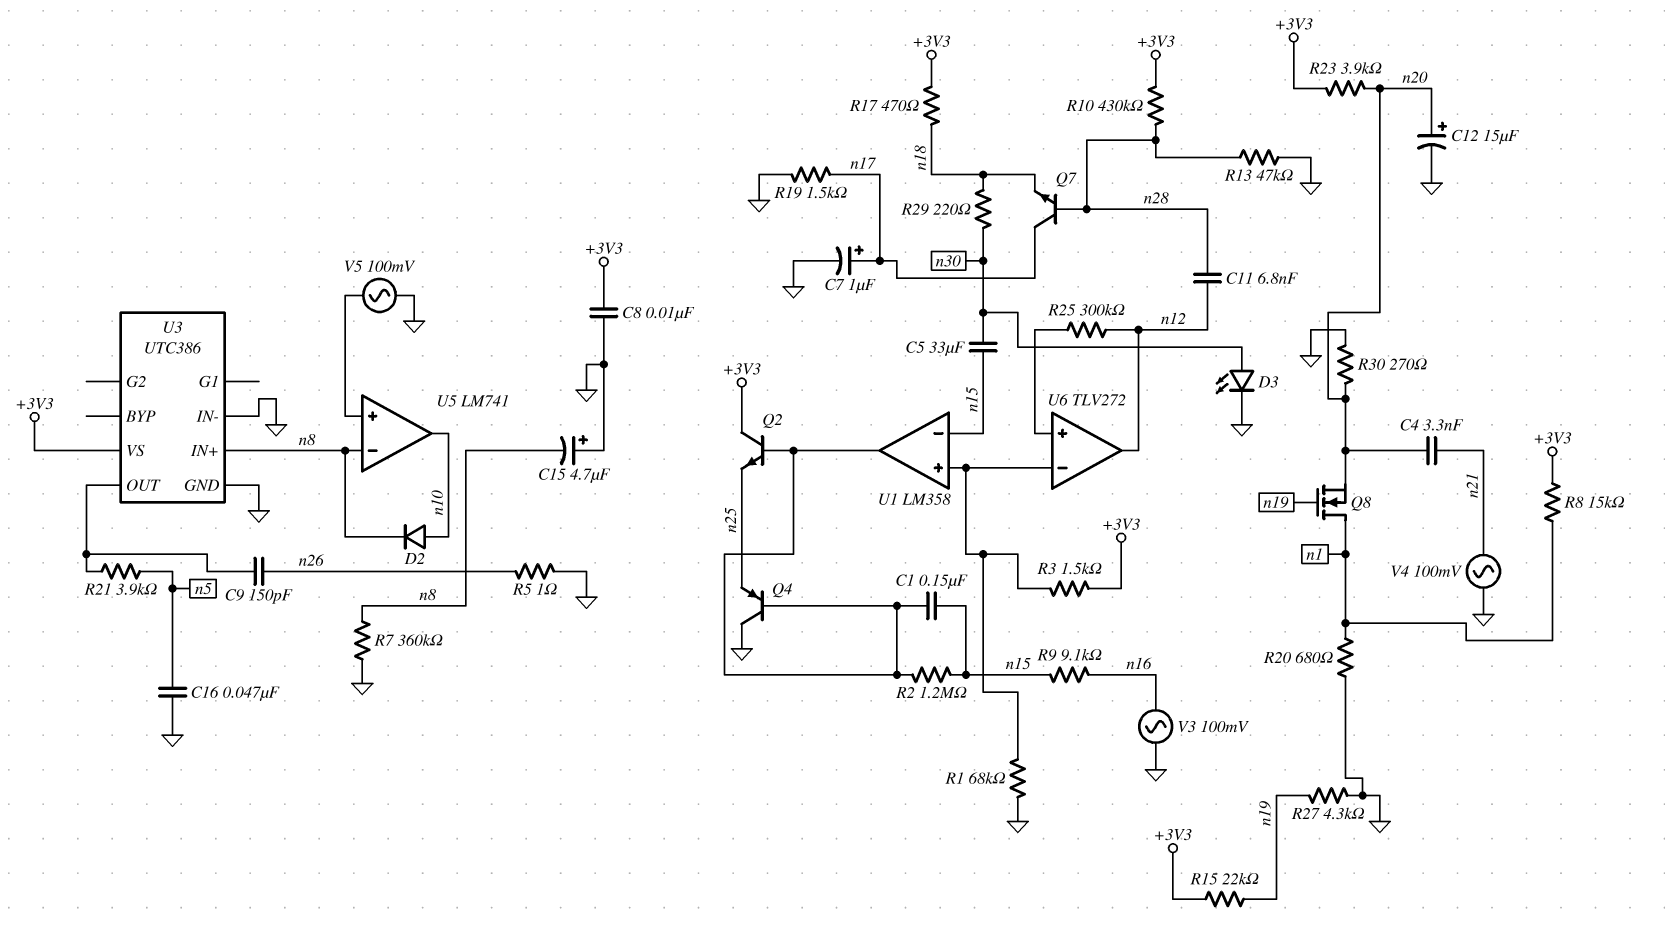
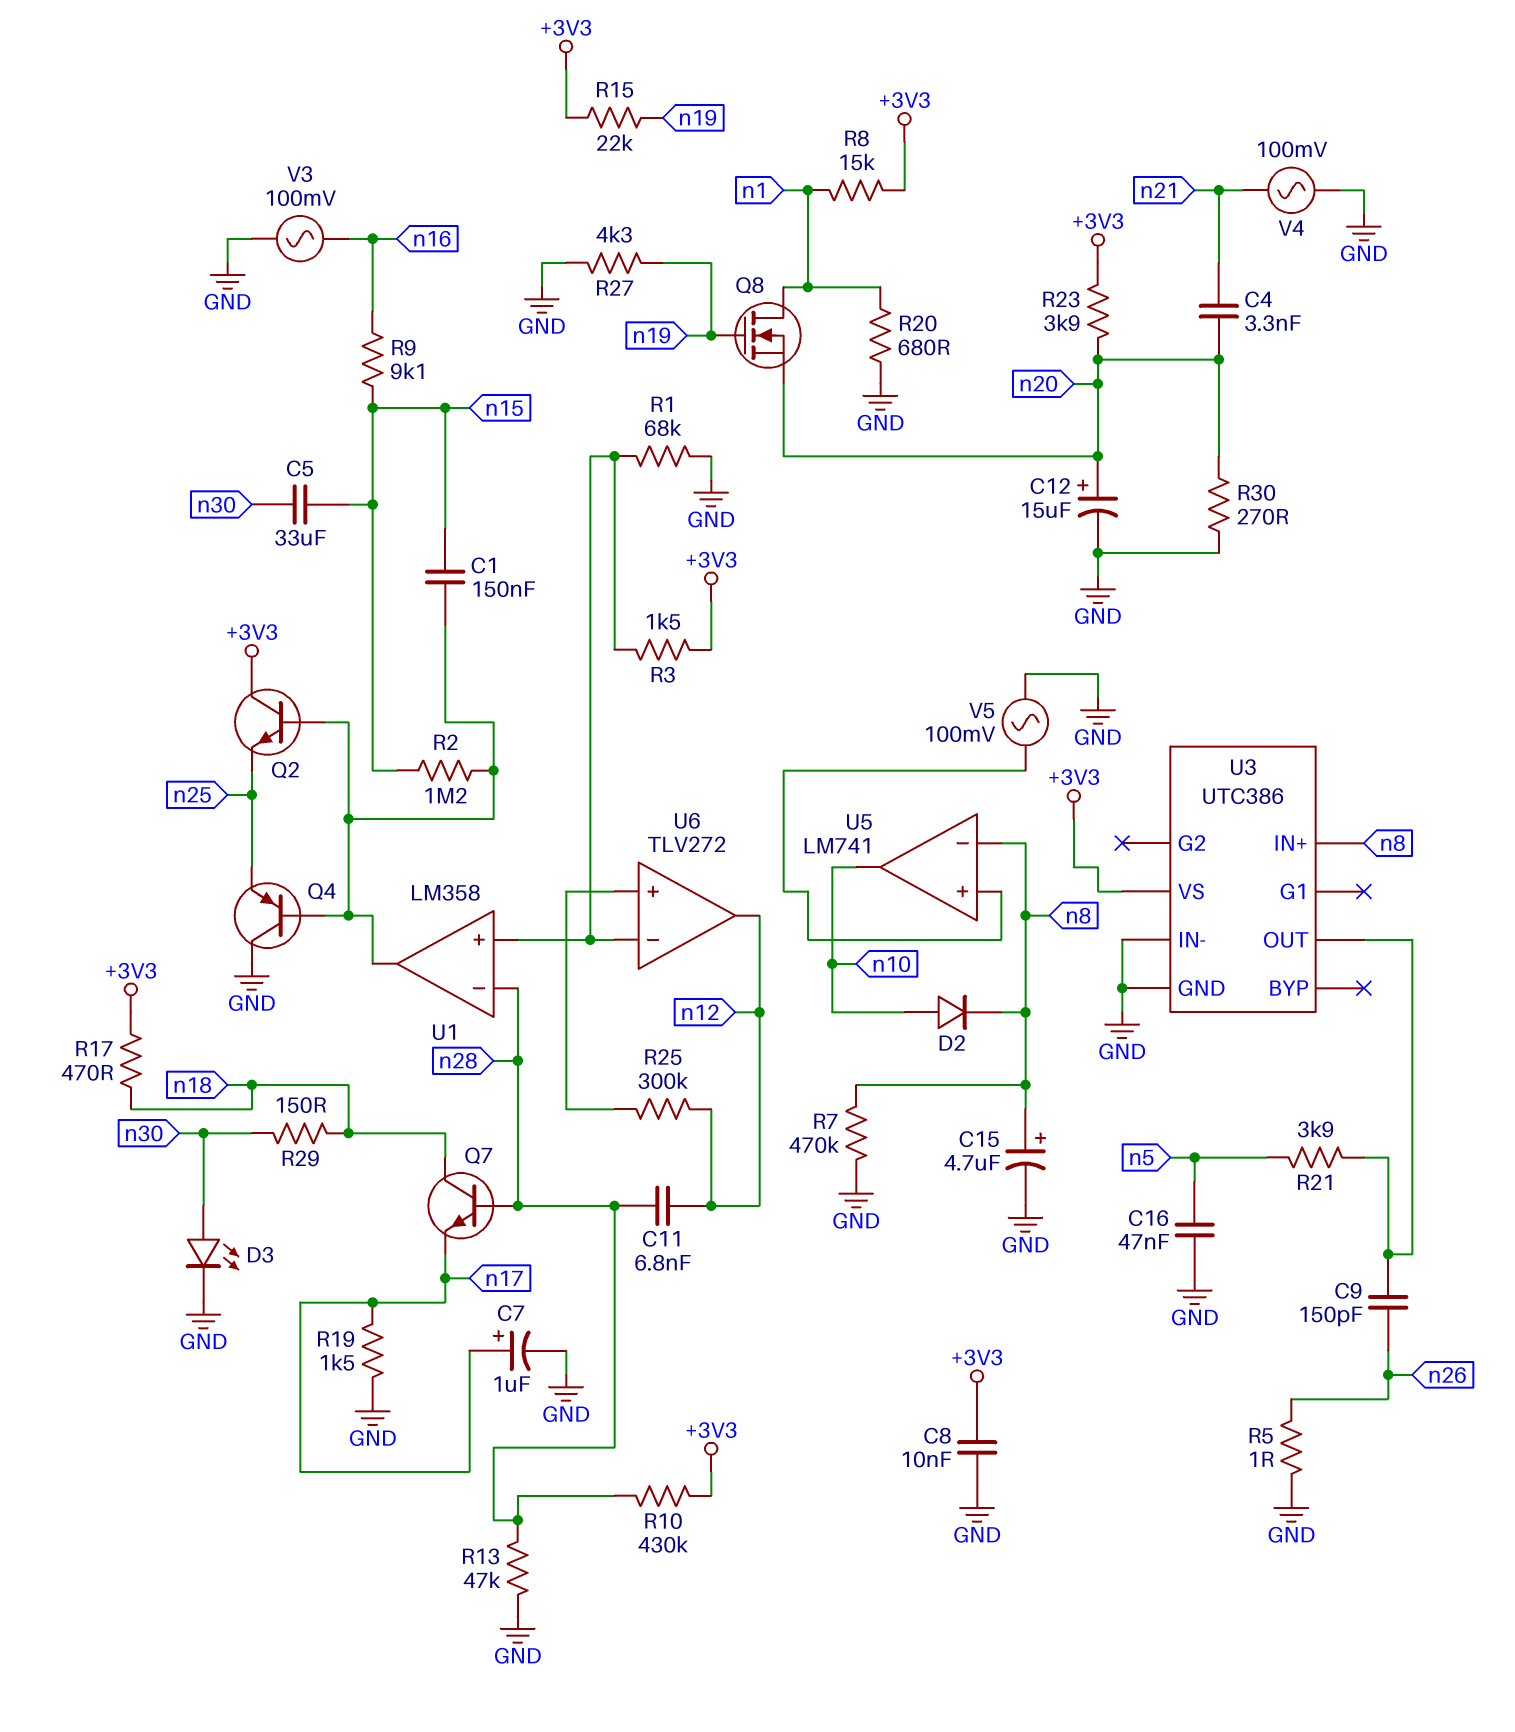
C15: 4.7uF (plus GND, minus n8) -> 4.7uF (plus n8, minus GND)
Q7: NPN (B n28, C n17, E n18) -> NPN (B n28, C n18, E n17)
R7: 360k (GND, n8) -> 470k (GND, n8)
R29: 220 (n18, n30) -> 150 (n18, n30)
U1 pin in-: n15 -> n28

